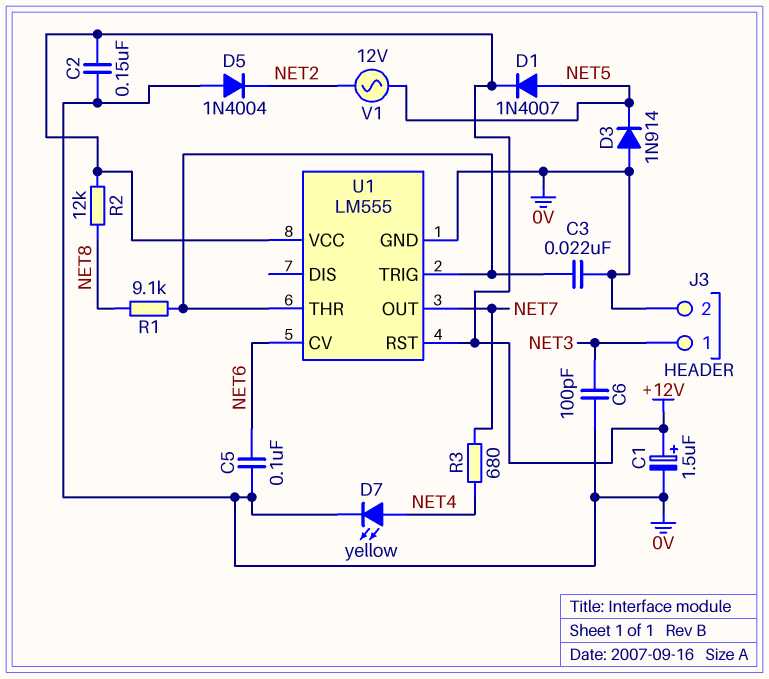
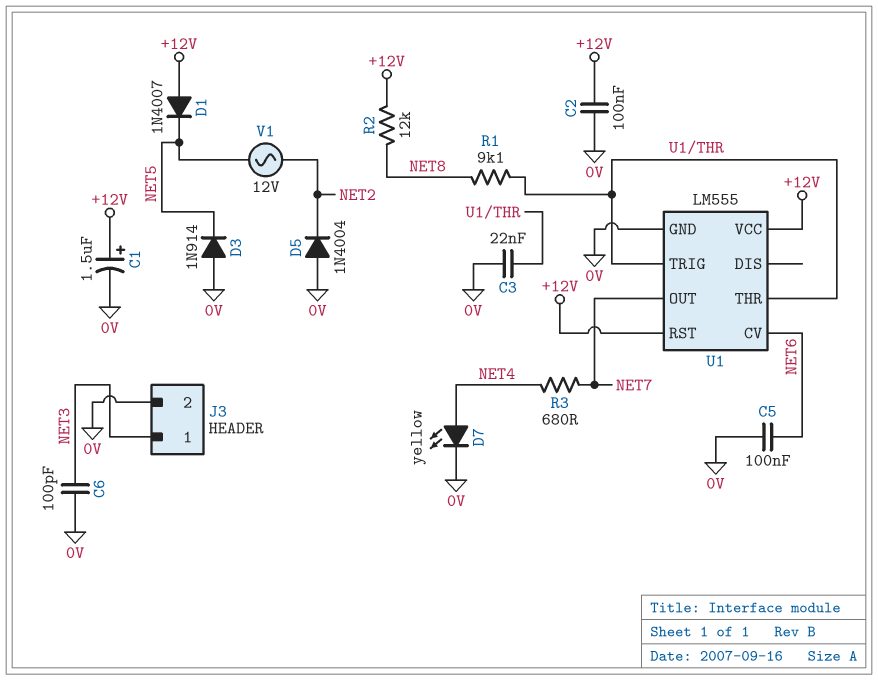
C2: 150nF (+12V, 0V) -> 100nF (+12V, 0V)
D1: diode 1N4007 (A NET5, K +12V) -> diode 1N4007 (A +12V, K NET5)

